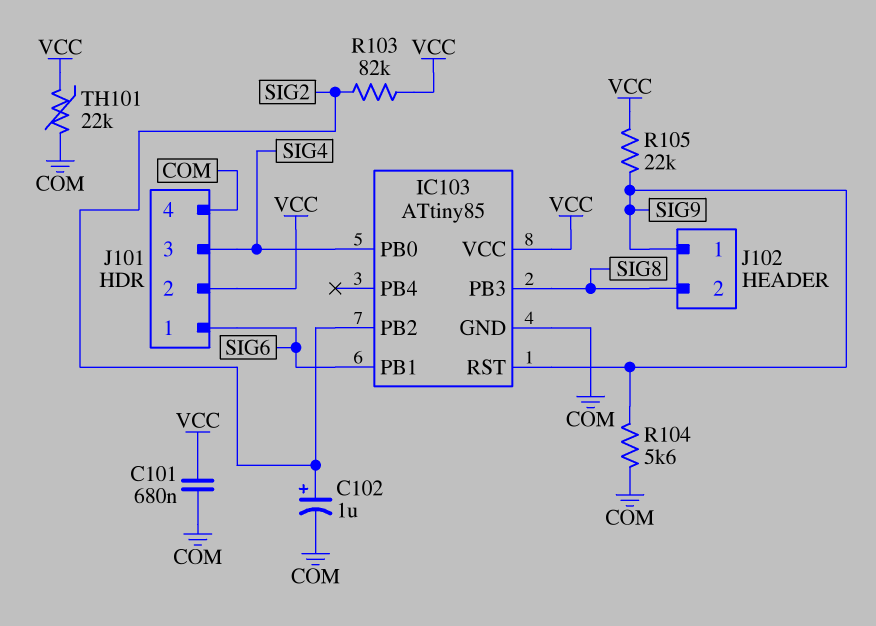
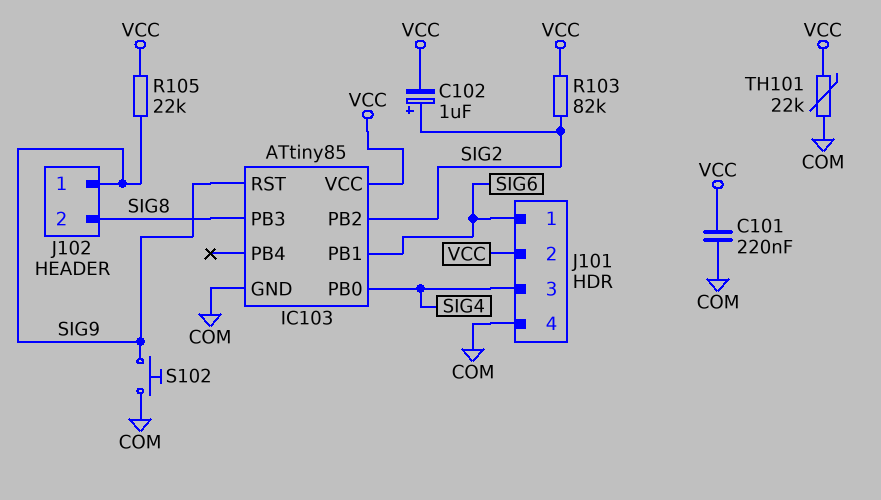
C101: 680nF (COM, VCC) -> 220nF (COM, VCC)
C102: 1uF (plus SIG2, minus COM) -> 1uF (plus SIG2, minus VCC)
R104: 5.6k (COM, SIG9) -> none
S102: none -> button (COM, SIG9)

